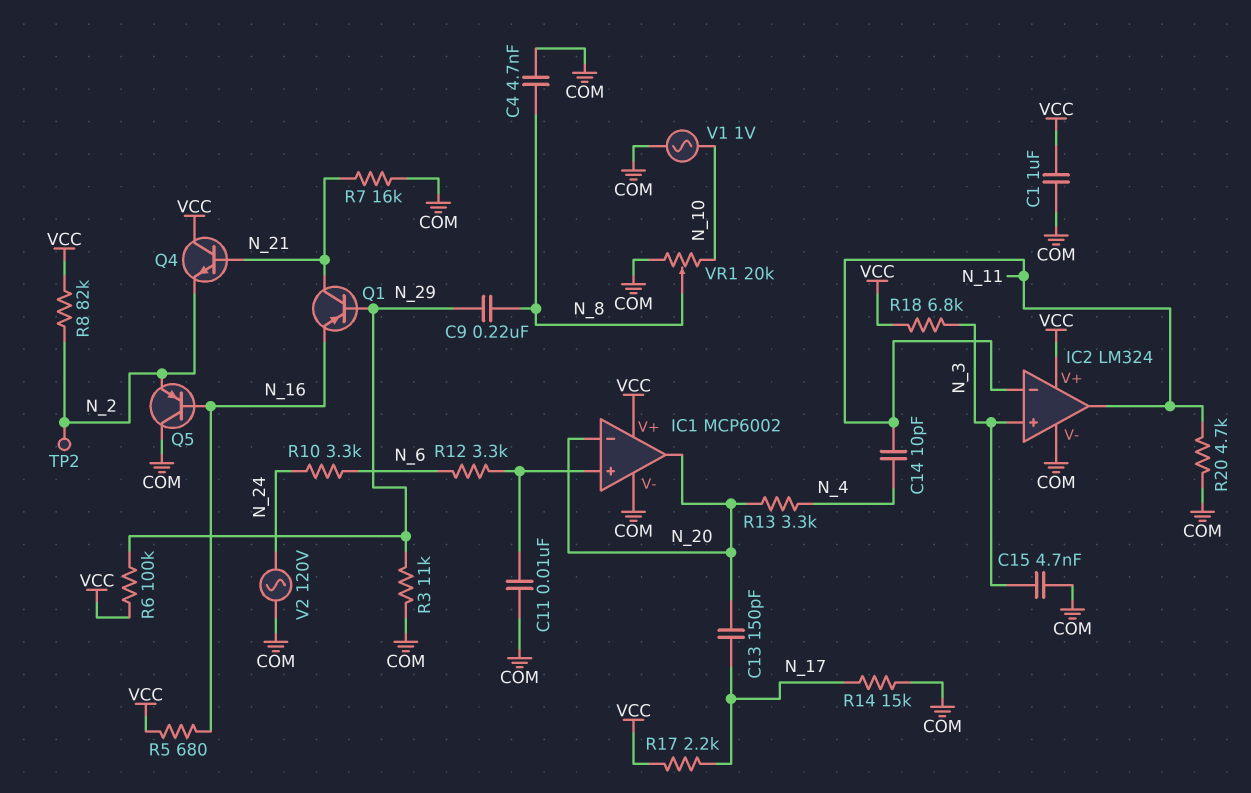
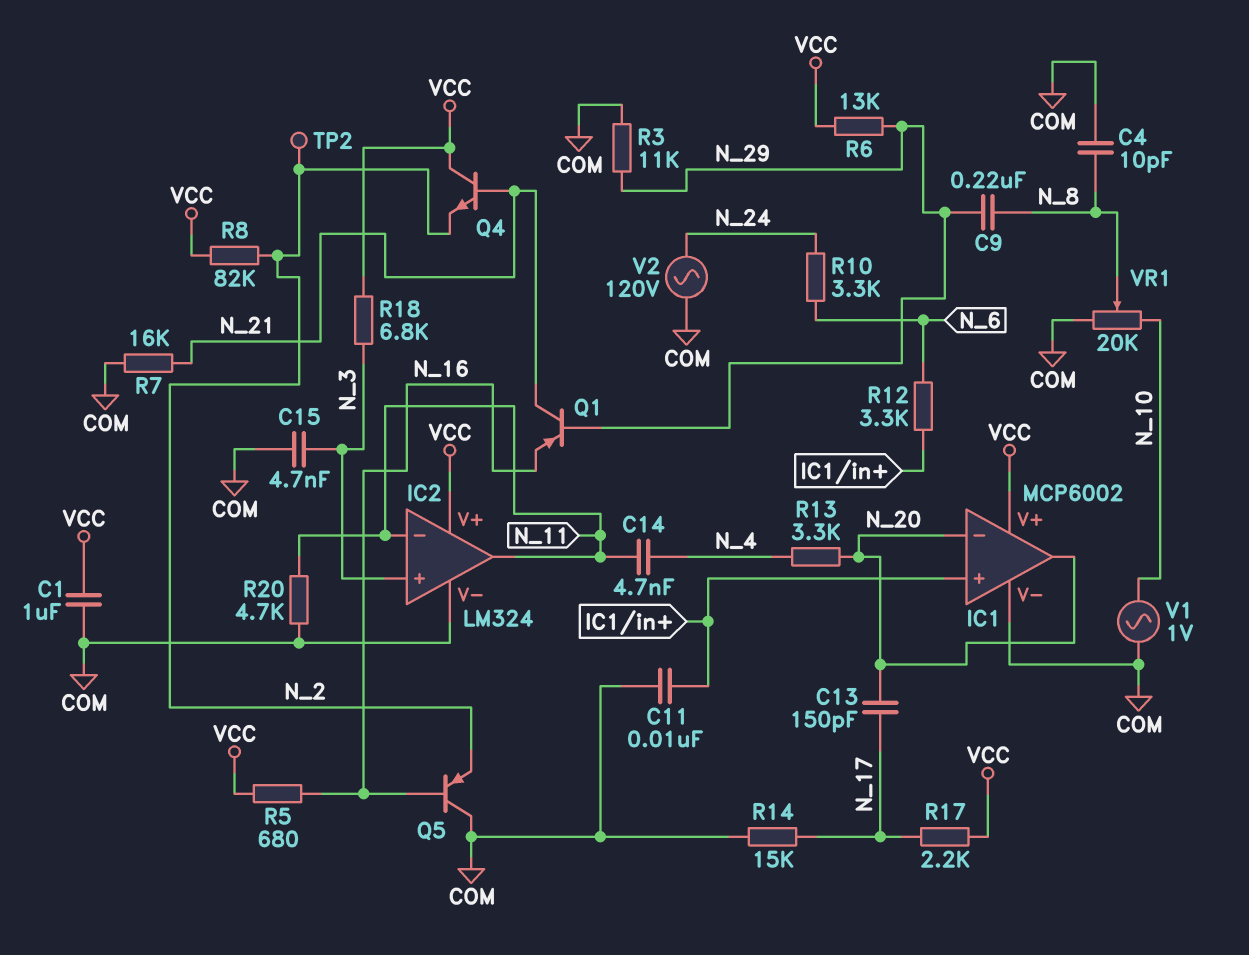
C4: 4.7nF (COM, N_8) -> 10pF (COM, N_8)
C14: 10pF (N_4, N_11) -> 4.7nF (N_4, N_11)
R6: 100k (N_29, VCC) -> 13k (N_29, VCC)

